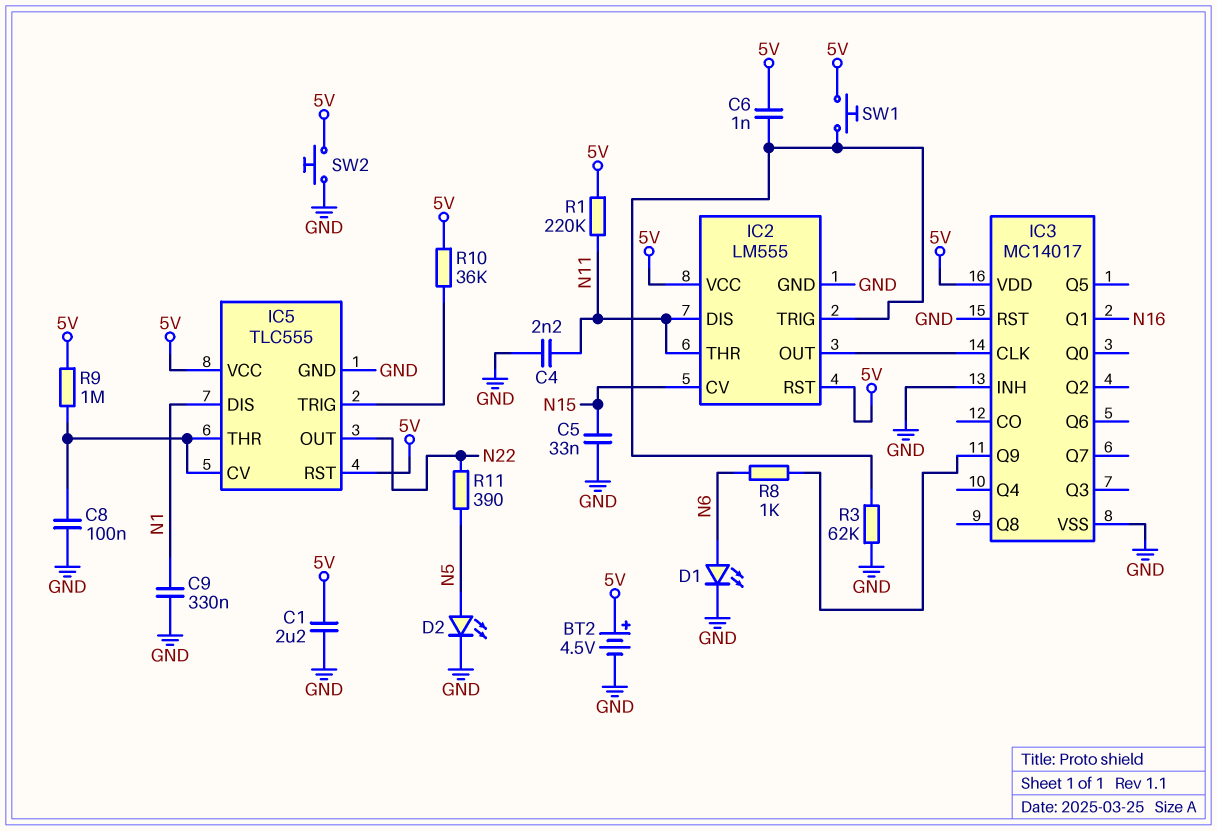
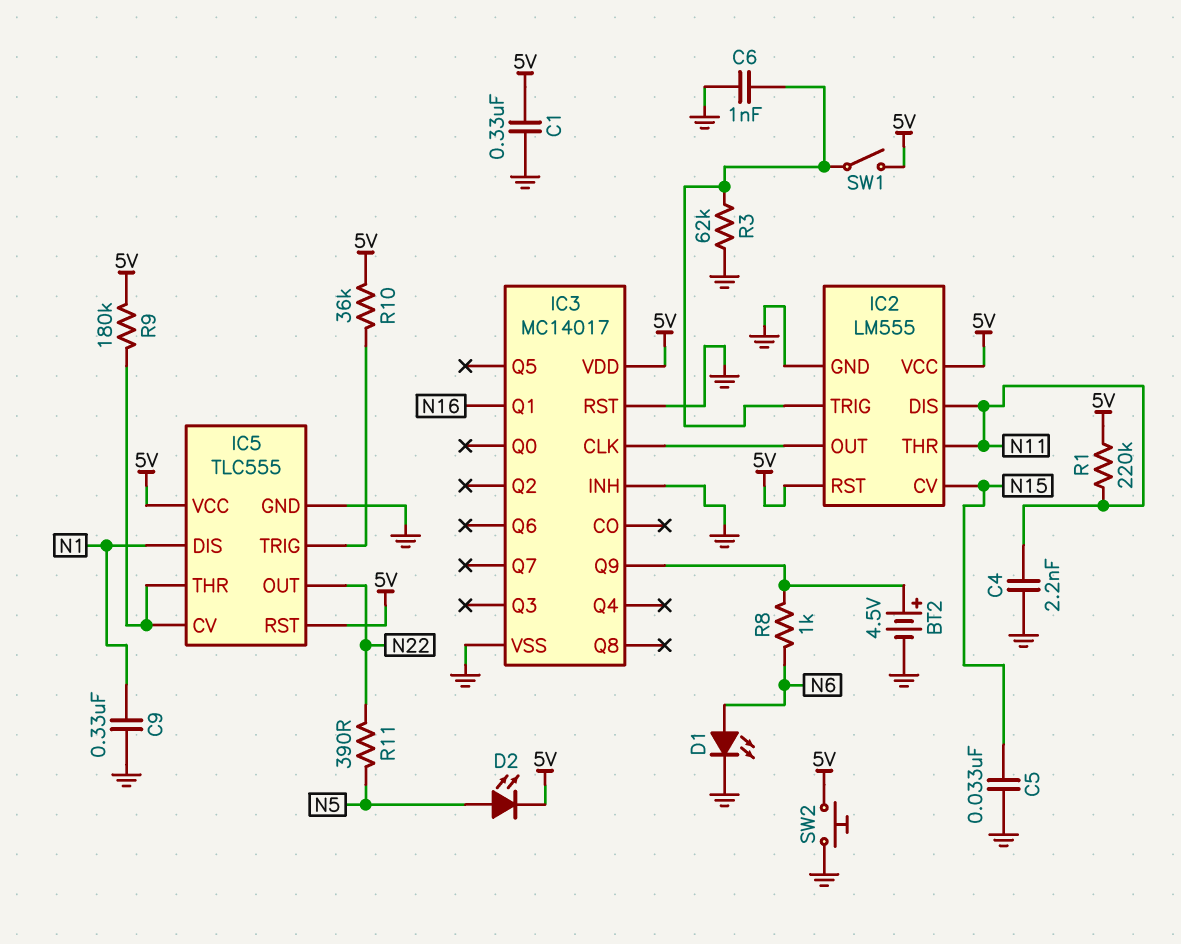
BT2: 4.5V (plus 5V, minus GND) -> 4.5V (plus IC3/Q9, minus GND)
C1: 2.2uF (5V, GND) -> 330nF (5V, GND)
C6: 1nF (5V, IC2/TRIG) -> 1nF (GND, IC2/TRIG)
C8: 100nF (GND, IC5/CV) -> none
D2: LED (A N5, K GND) -> LED (A N5, K 5V)
R9: 1M (5V, IC5/CV) -> 180k (5V, IC5/CV)
SW1: button (5V, IC2/TRIG) -> switch (5V, IC2/TRIG)

